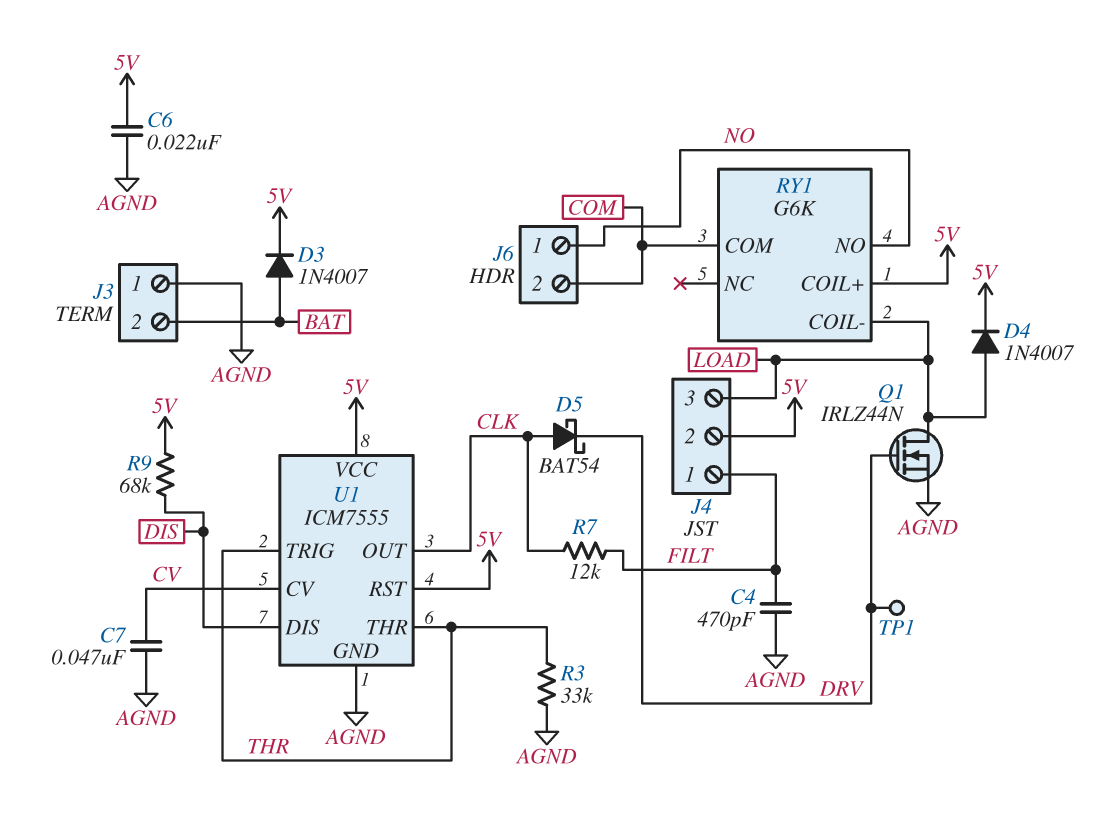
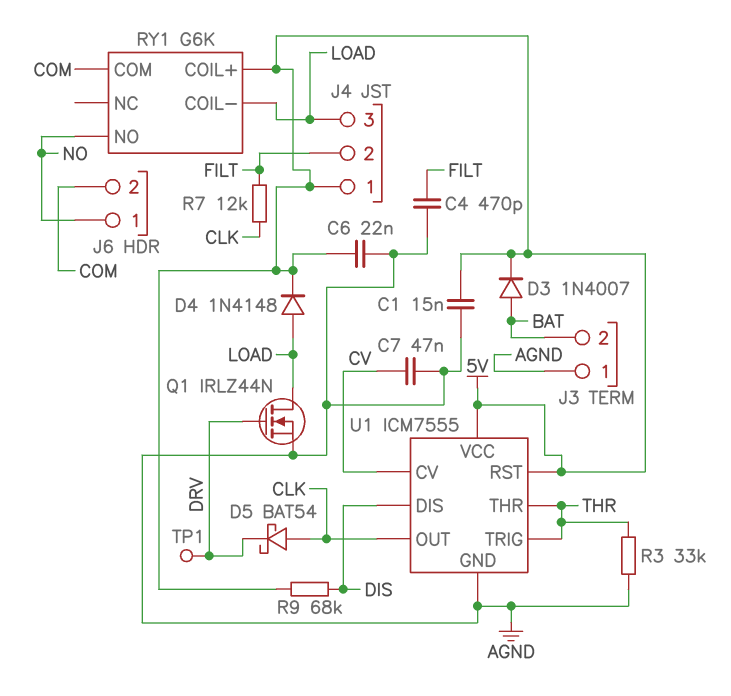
C1: none -> 15nF (5V, AGND)
D4: diode 1N4007 (A LOAD, K 5V) -> diode 1N4148 (A LOAD, K 5V)
J4 pin 1: FILT -> 5V
J4 pin 2: 5V -> FILT

